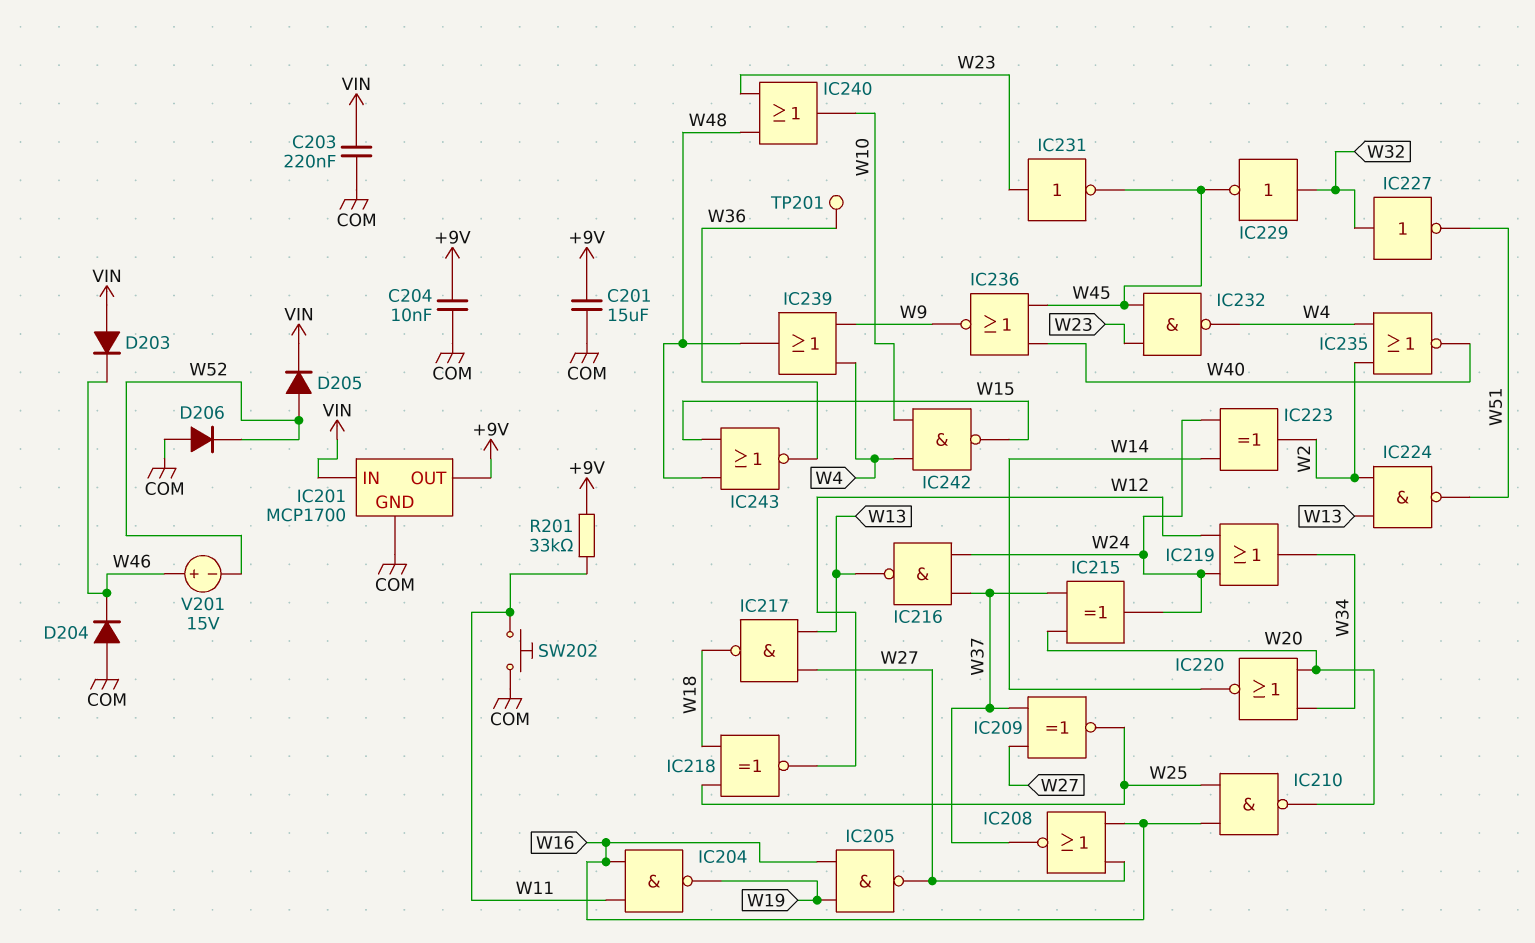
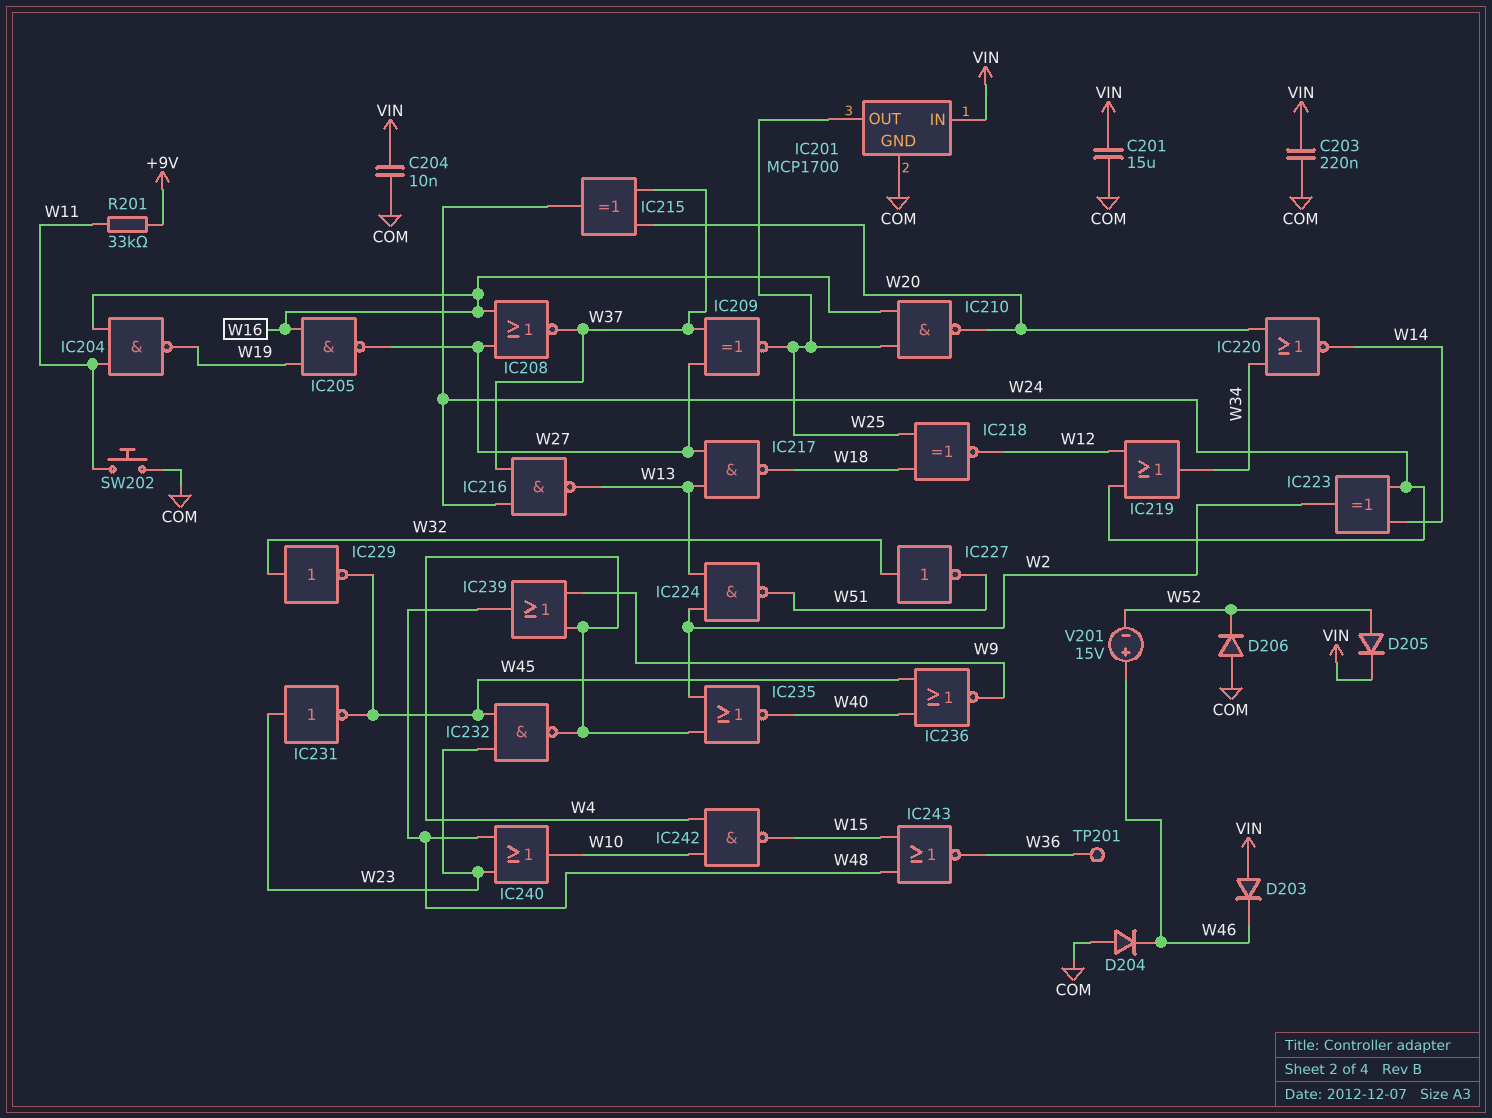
C201: 15uF (+9V, COM) -> 15uF (COM, VIN)
C204: 10nF (+9V, COM) -> 10nF (COM, VIN)
IC201 pin OUT: +9V -> W25

